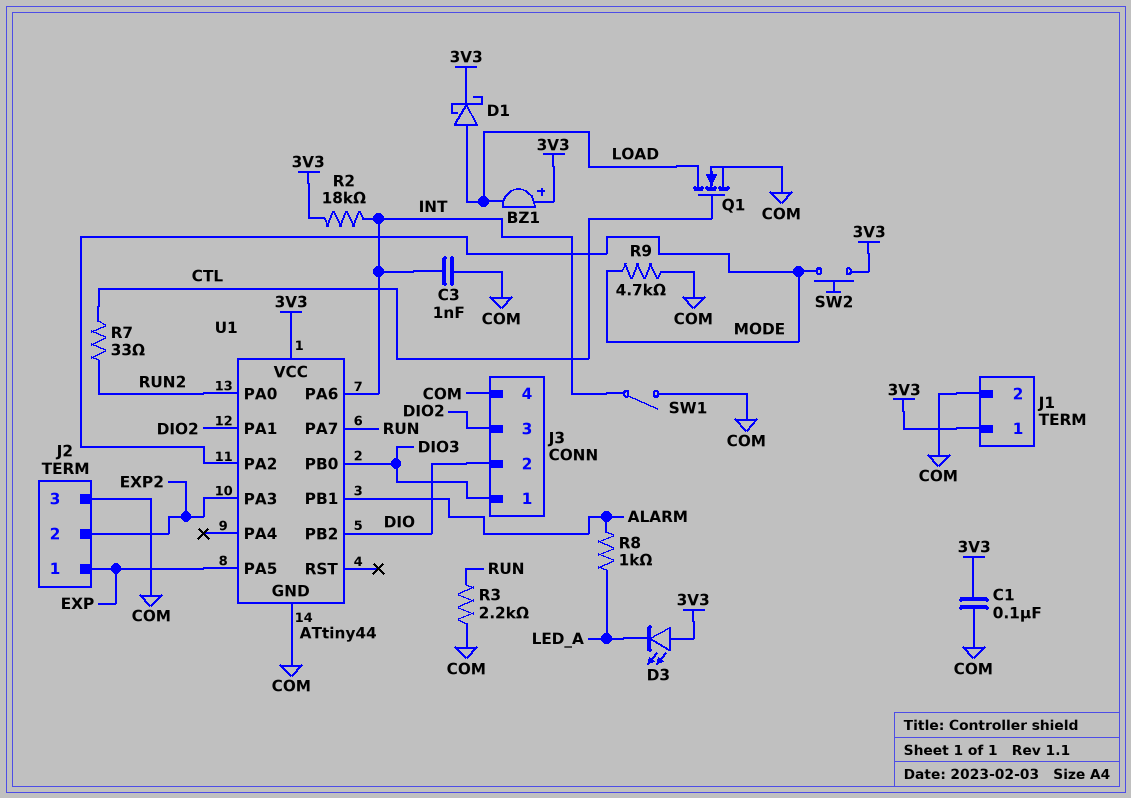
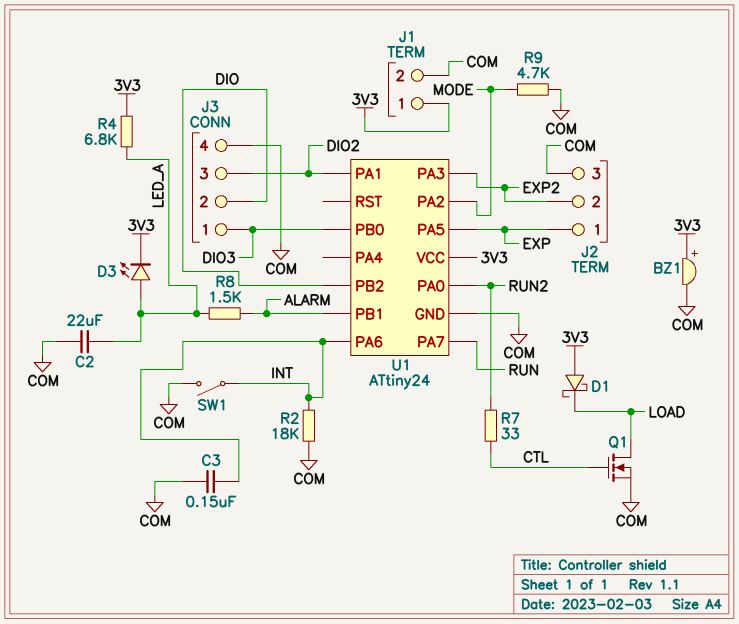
BZ1: buzzer (plus 3V3, minus LOAD) -> buzzer (plus 3V3, minus COM)
C1: 100nF (3V3, COM) -> none
C2: none -> 22uF (COM, LED_A)
C3: 1nF (COM, INT) -> 150nF (COM, INT)
D1: schottky (A LOAD, K 3V3) -> schottky (A 3V3, K LOAD)
D3: LED (A 3V3, K LED_A) -> LED (A LED_A, K 3V3)
R2: 18k (3V3, INT) -> 18k (COM, INT)
R3: 2.2k (COM, RUN) -> none
R4: none -> 6.8k (3V3, LED_A)
R8: 1k (ALARM, LED_A) -> 1.5k (ALARM, LED_A)
SW2: button (3V3, MODE) -> none
U1: ATtiny44 -> ATtiny24

